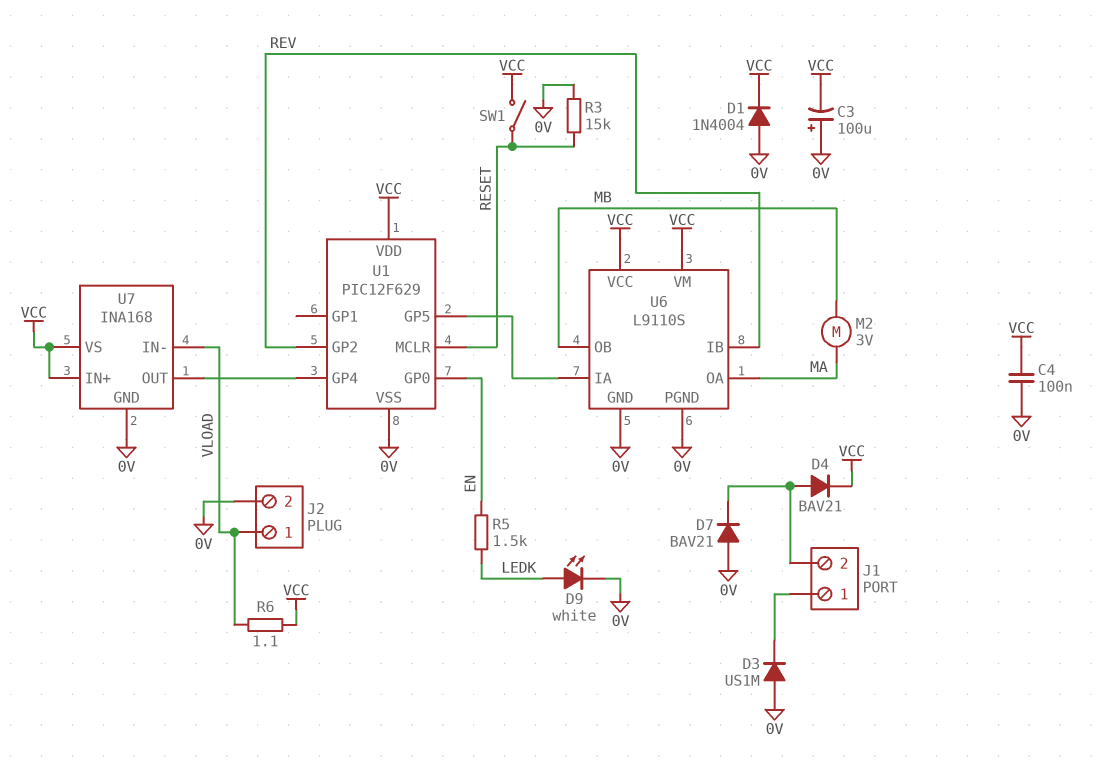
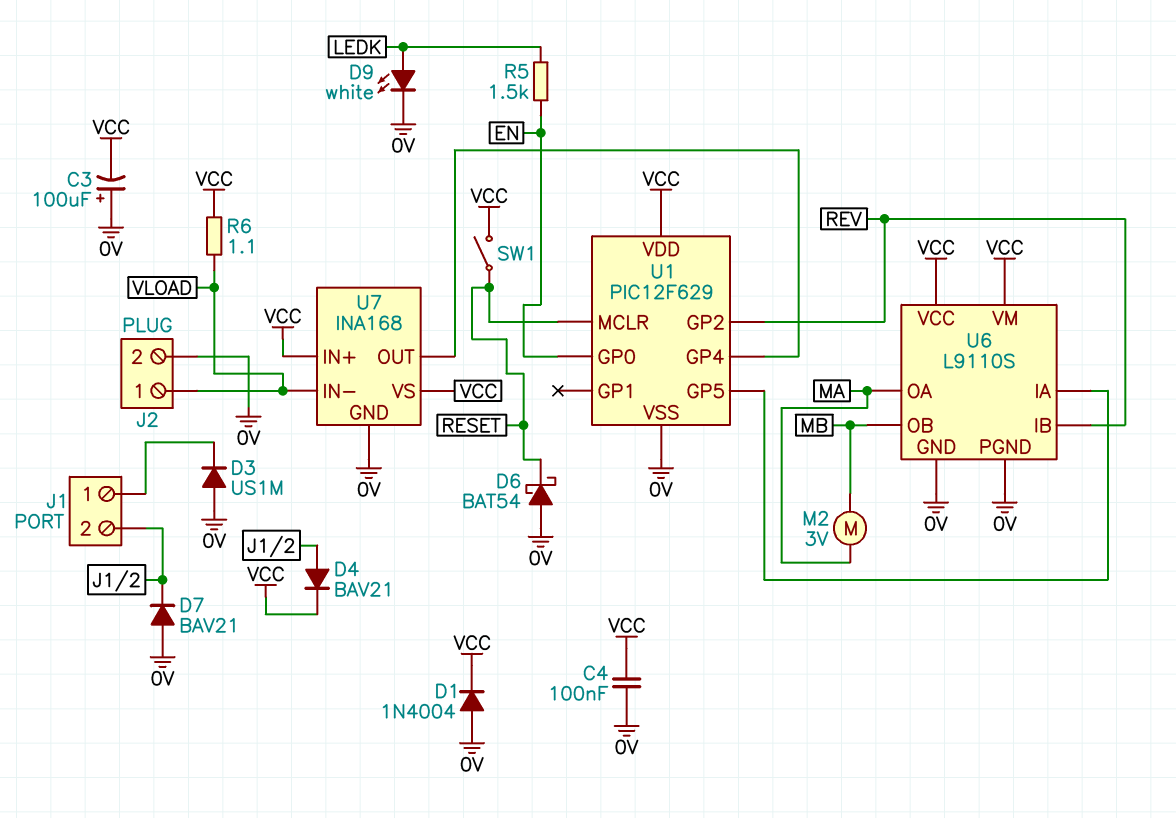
D6: none -> schottky BAT54 (A 0V, K RESET)
R3: 15k (0V, RESET) -> none

